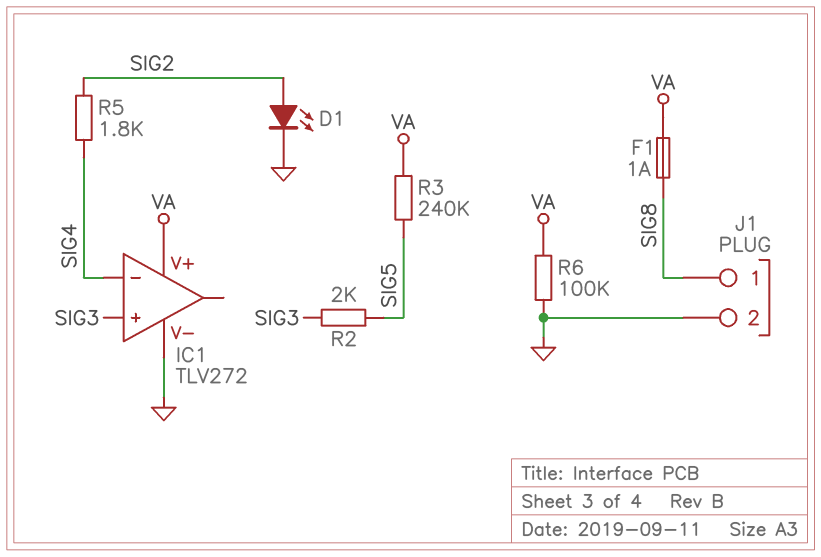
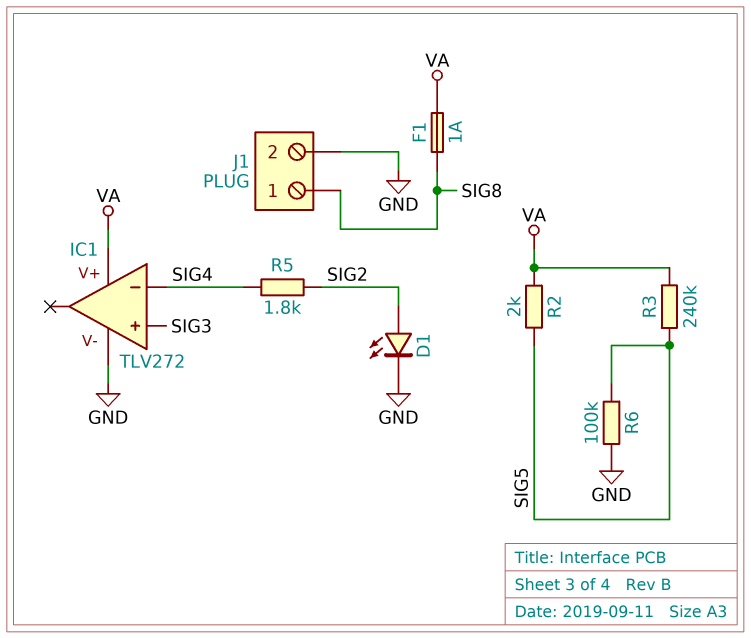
R2: 2k (SIG3, SIG5) -> 2k (SIG5, VA)
R6: 100k (GND, VA) -> 100k (GND, SIG5)

